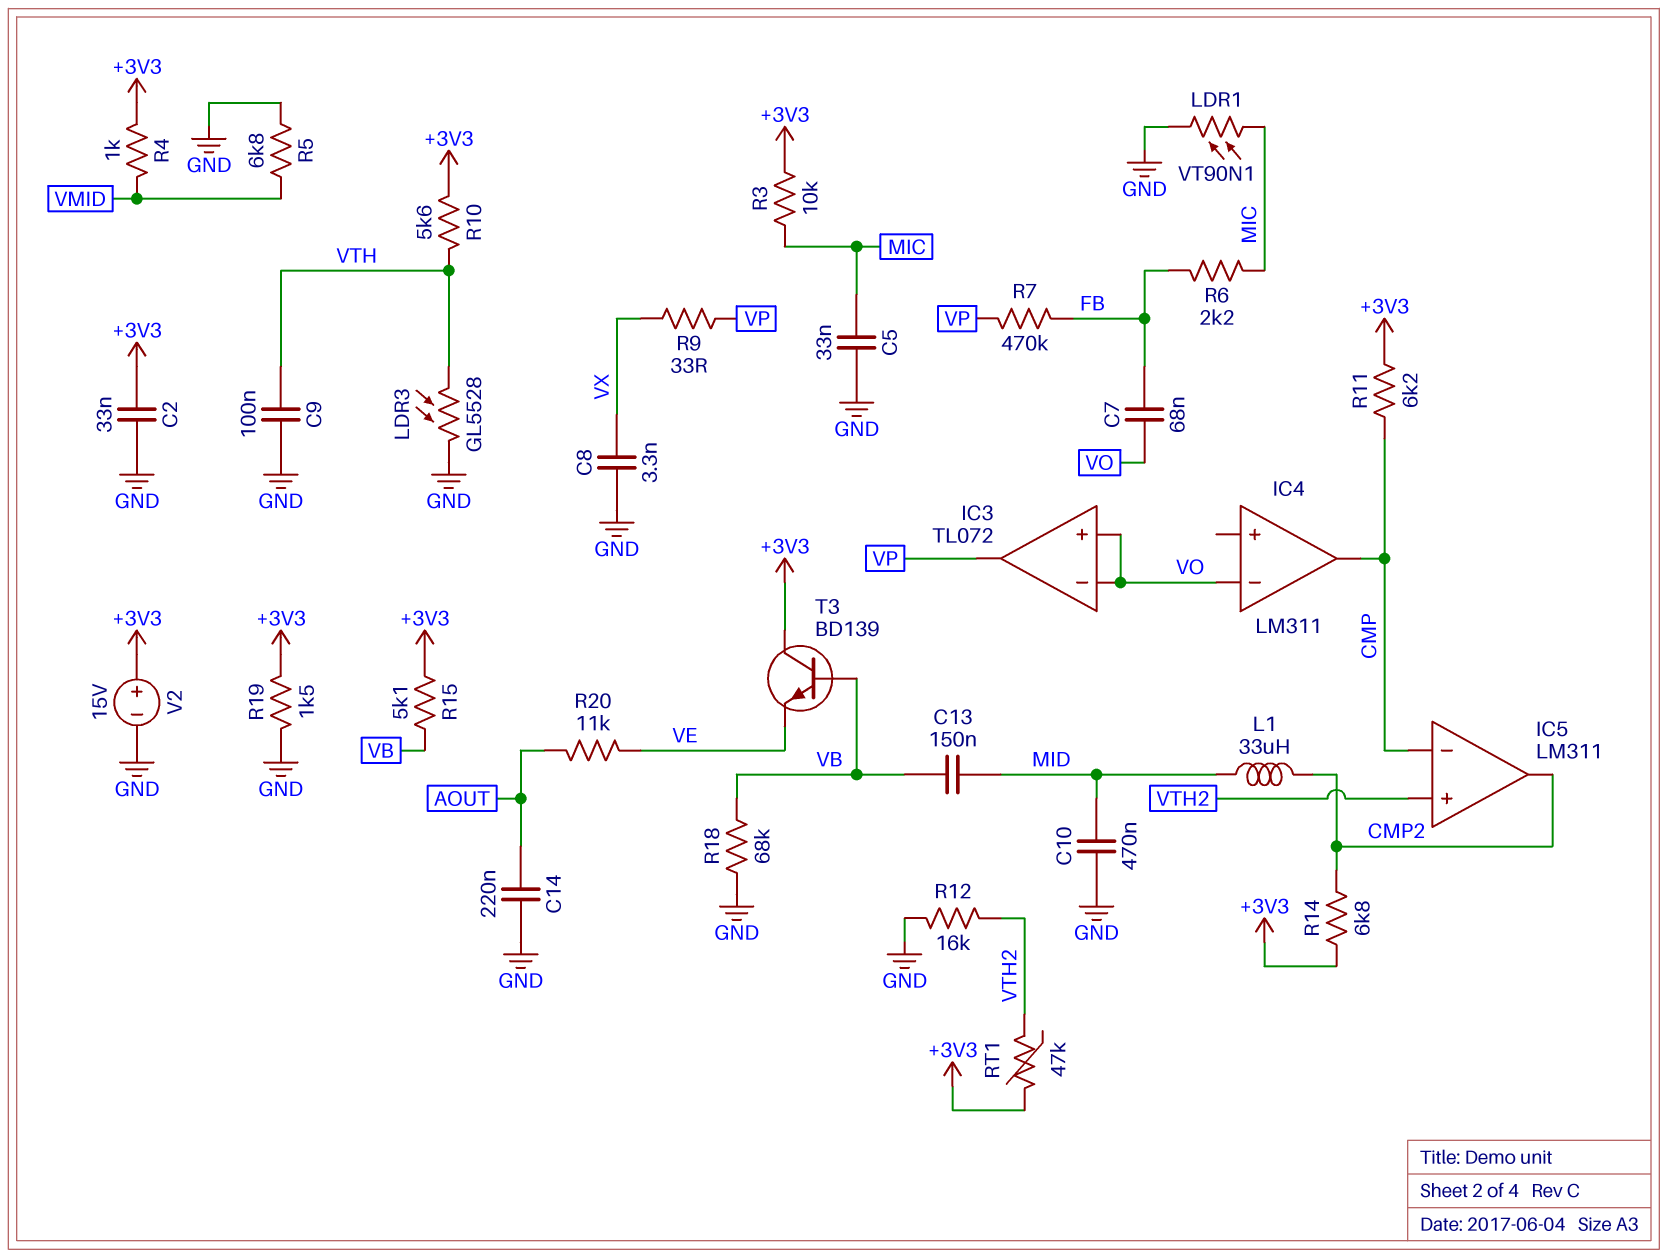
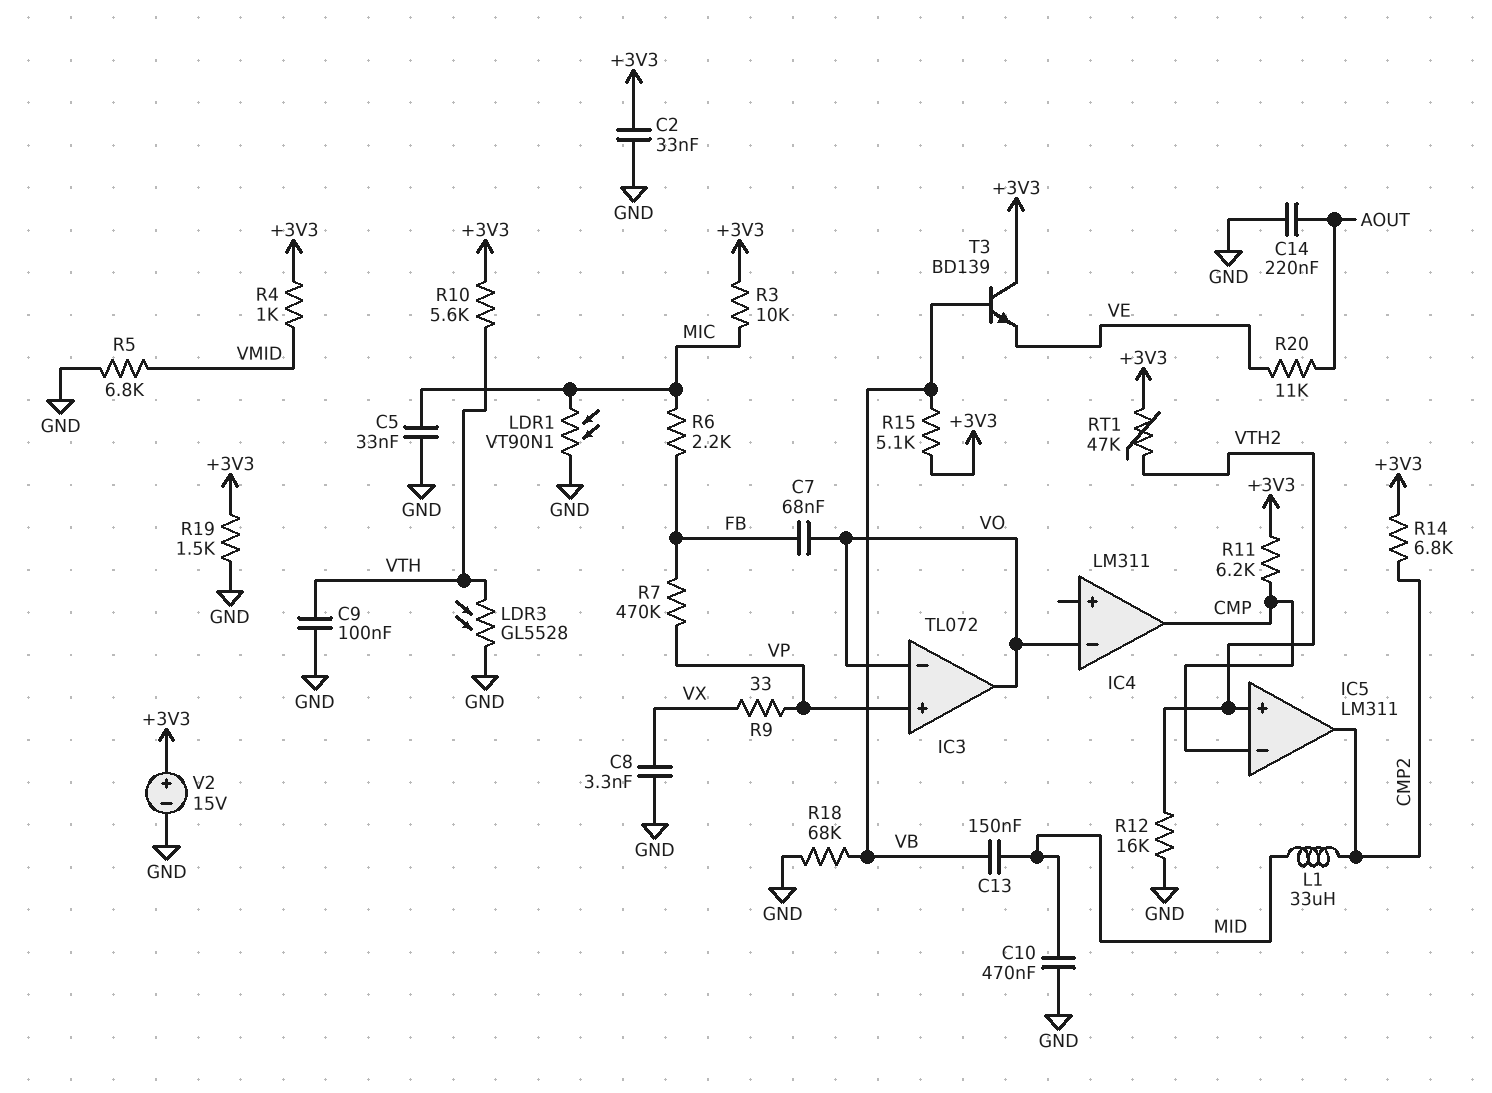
IC3 pin in+: VO -> VP
IC3 pin out: VP -> VO

